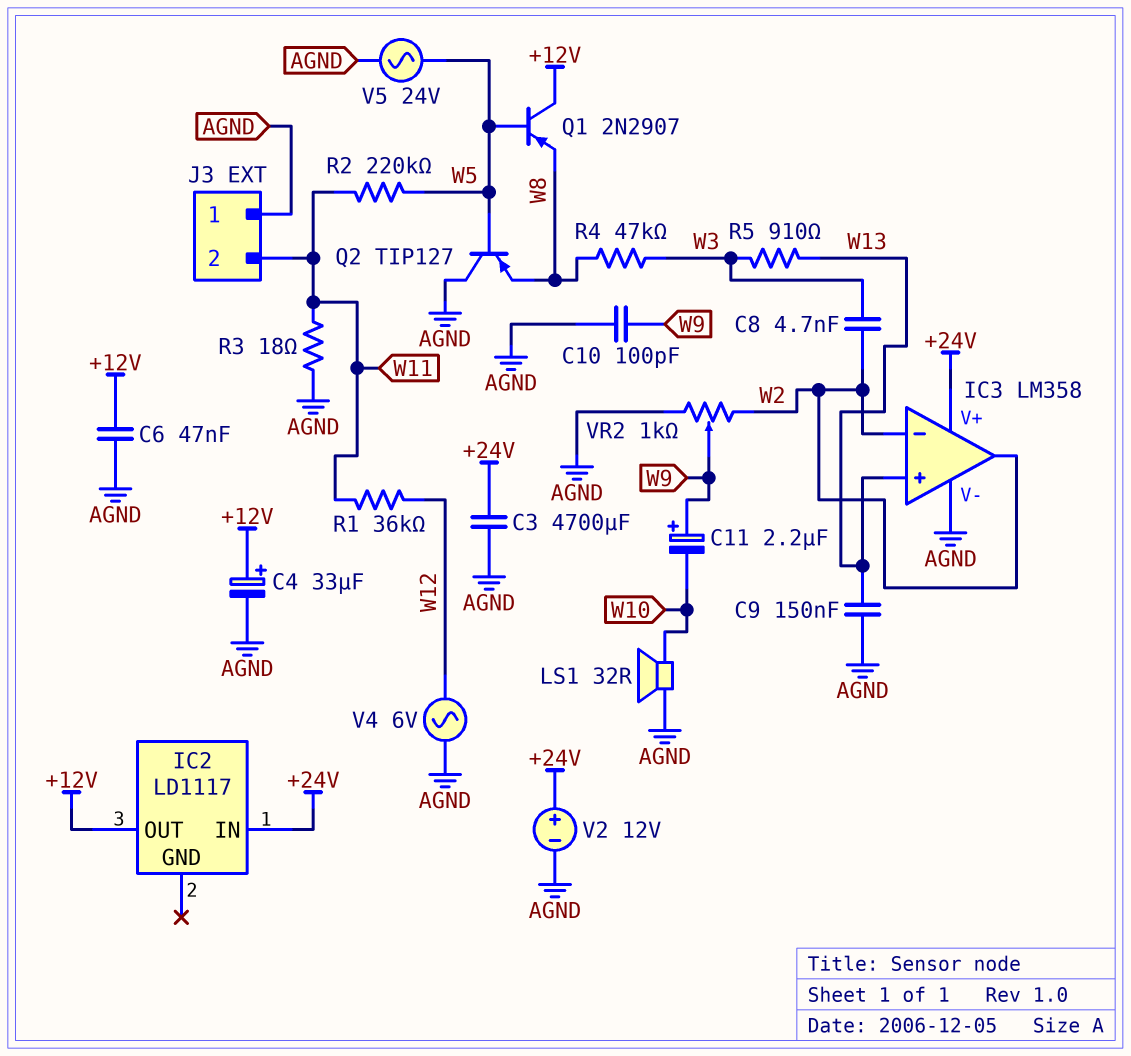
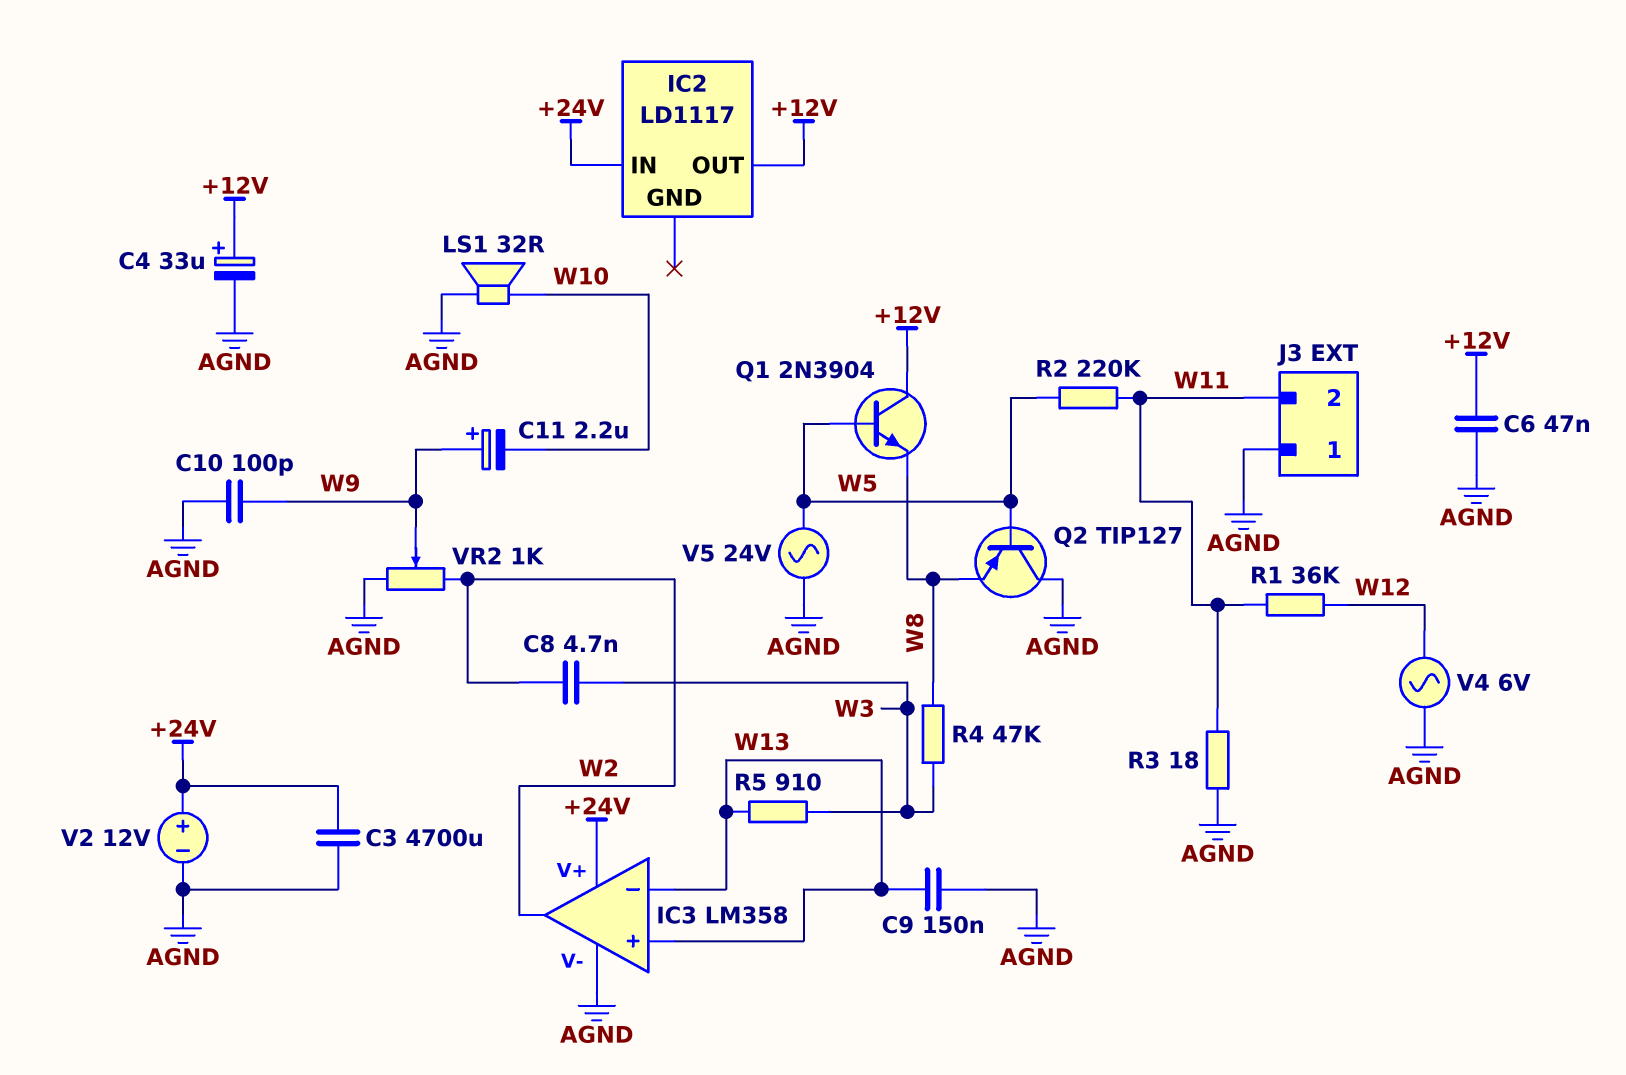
IC3 pin in-: W2 -> W13
Q1: PNP 2N2907 (B W5, C +12V, E W8) -> NPN 2N3904 (B W5, C +12V, E W8)

